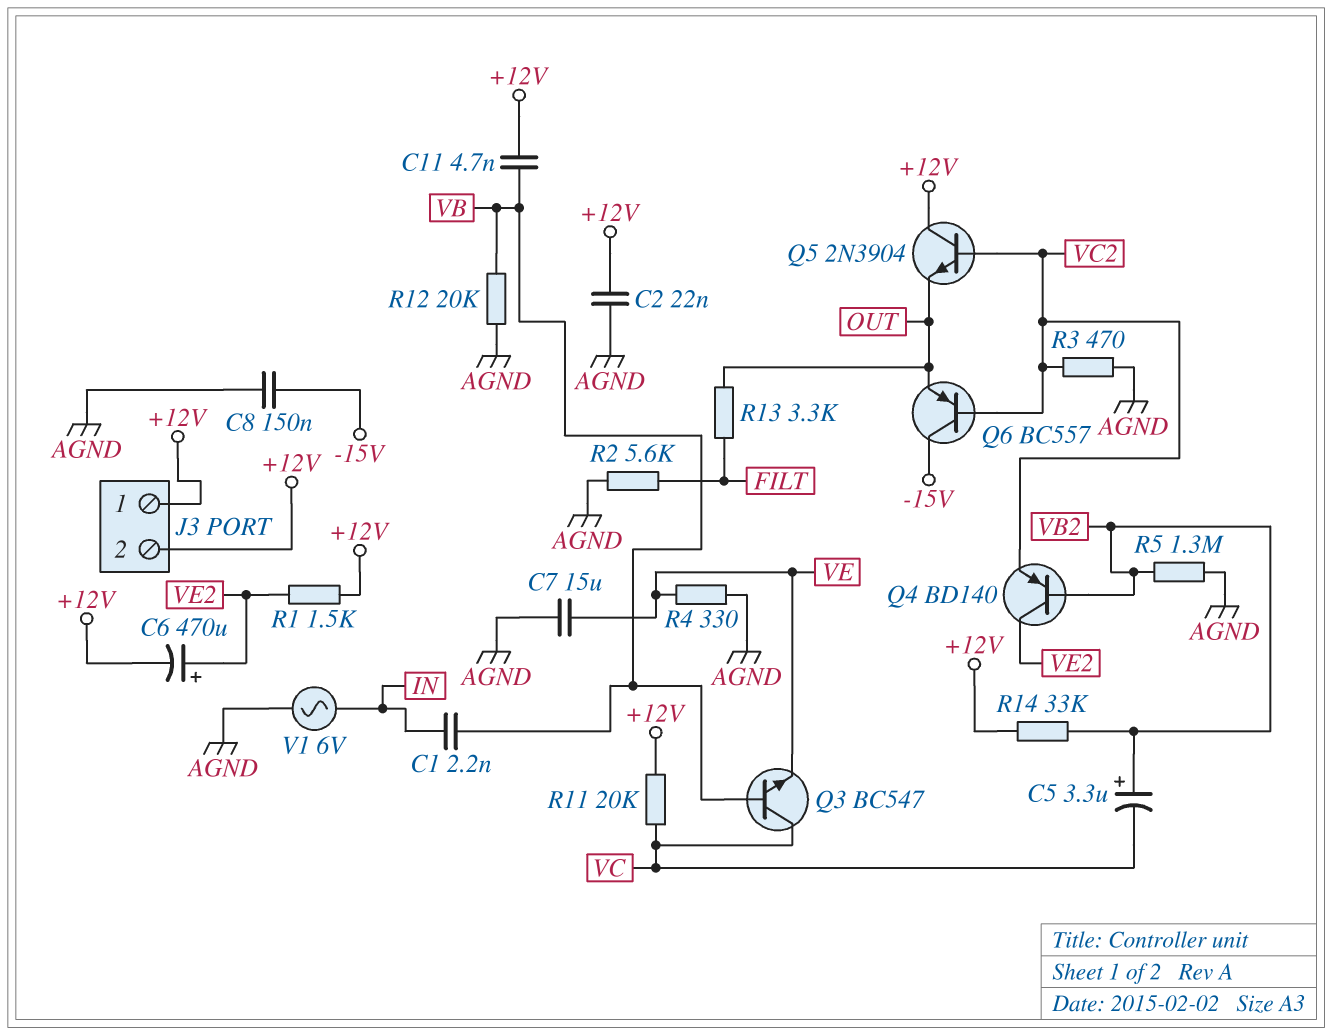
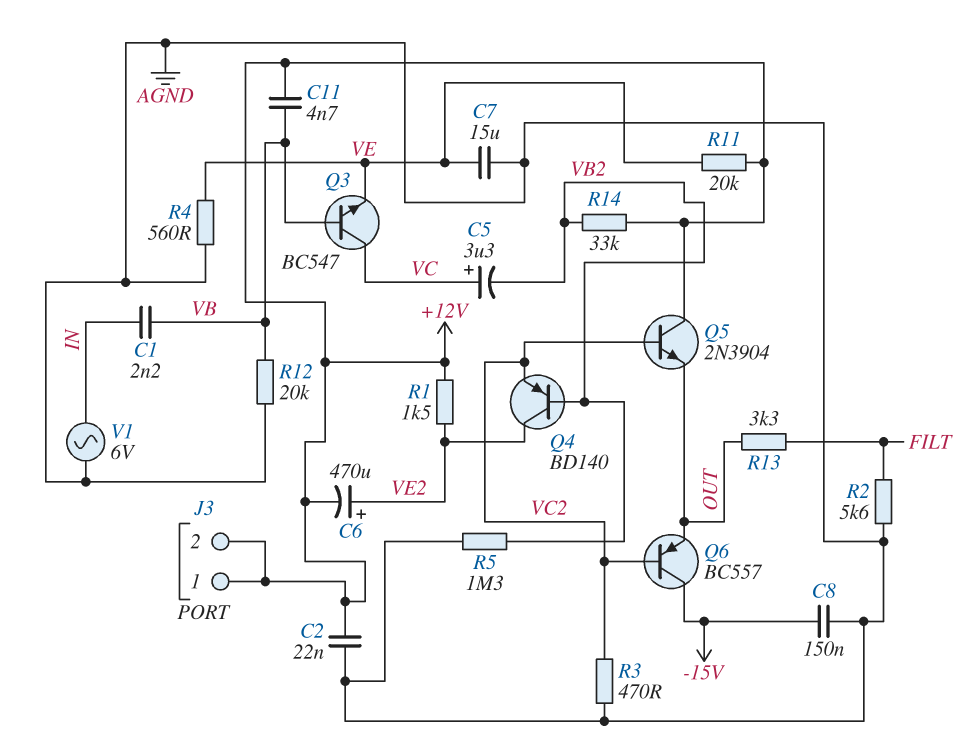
C5: 3.3uF (plus VB2, minus VC) -> 3.3uF (plus VC, minus VB2)
R4: 330 (AGND, VE) -> 560 (AGND, VE)
R11: 20k (+12V, VC) -> 20k (+12V, VE)

